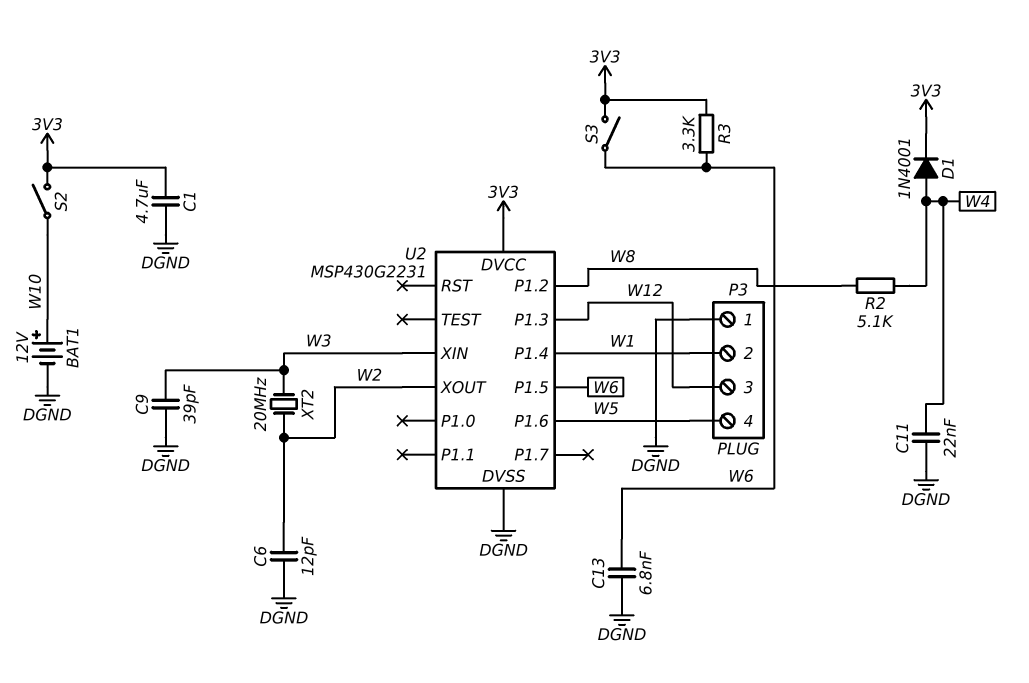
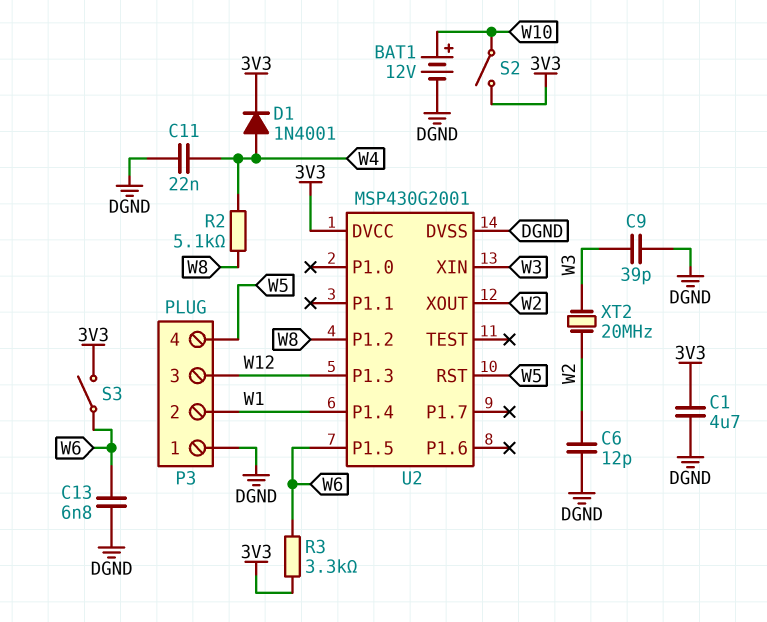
U2: MSP430G2231 -> MSP430G2001
U2 pin P1.6: W5 -> none
U2 pin RST: none -> W5

